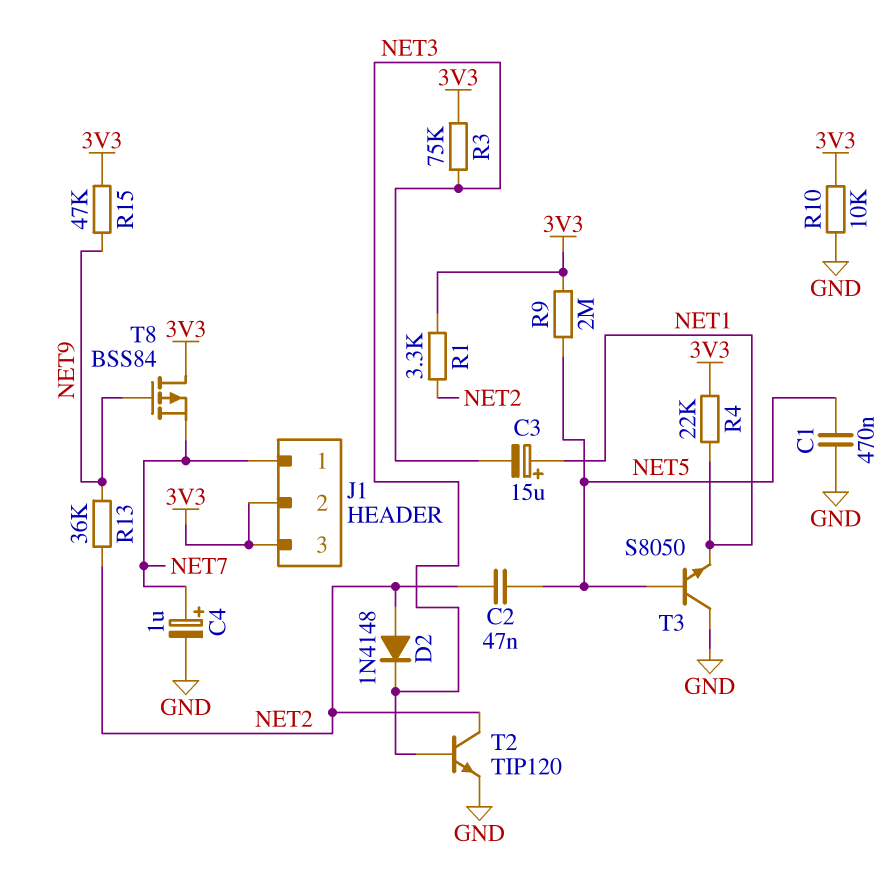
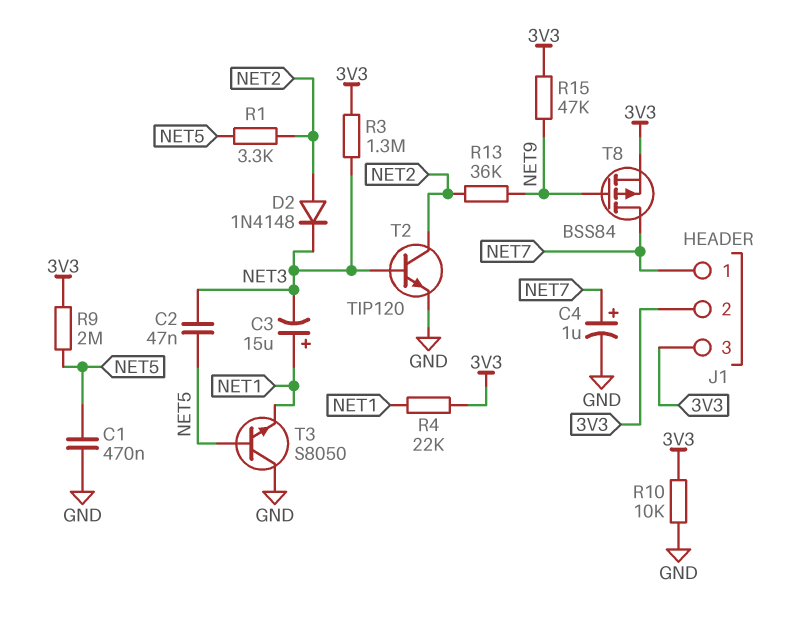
C2: 47nF (NET2, NET5) -> 47nF (NET3, NET5)
R1: 3.3k (3V3, NET2) -> 3.3k (NET2, NET5)
R3: 75k (3V3, NET3) -> 1.3M (3V3, NET3)
T8: PMOS BSS84 (G NET9, D 3V3, S NET7) -> PMOS BSS84 (G NET9, D NET7, S 3V3)

